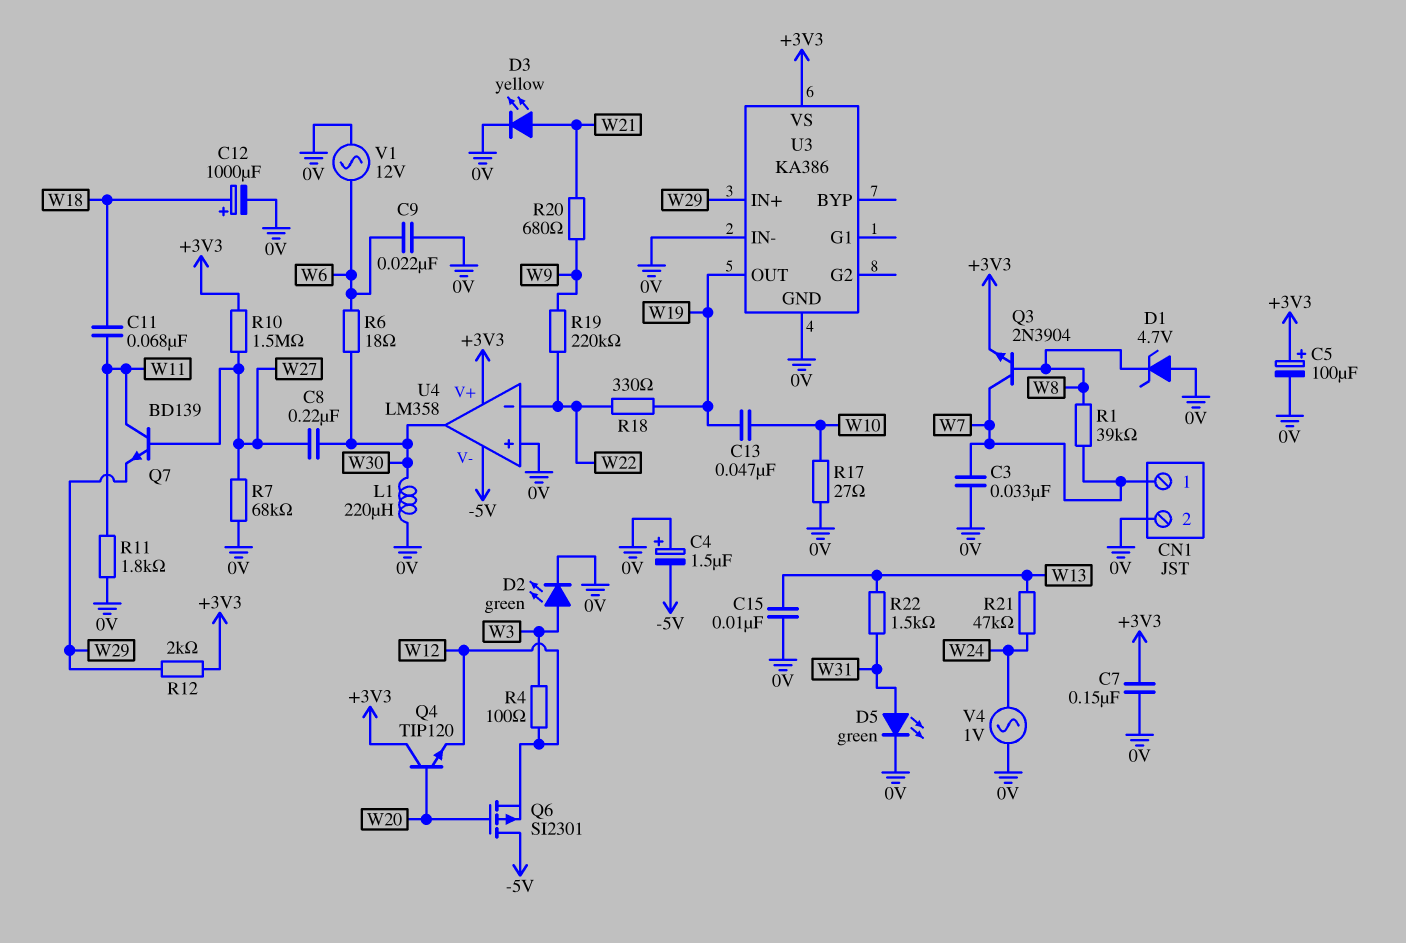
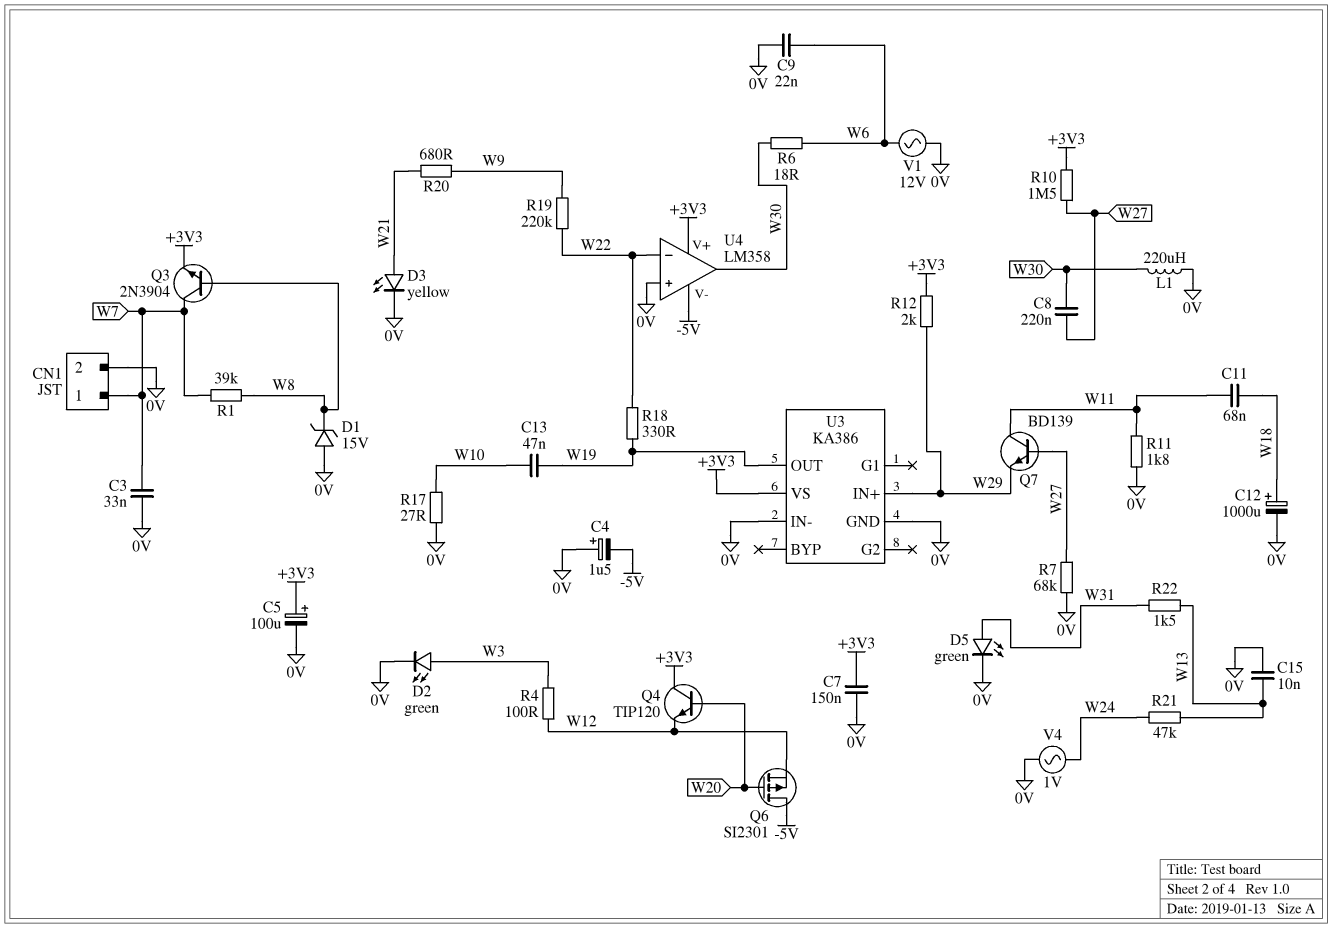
D1: zener 4.7V (A 0V, K W8) -> zener 15V (A 0V, K W8)

